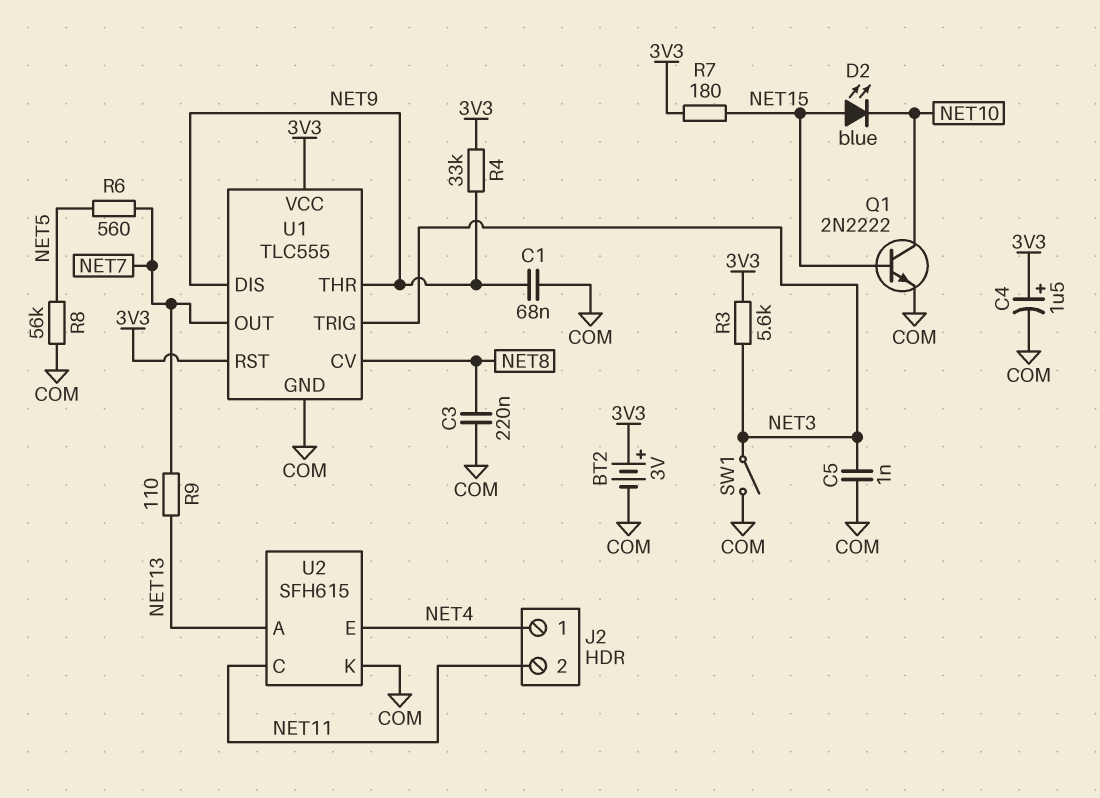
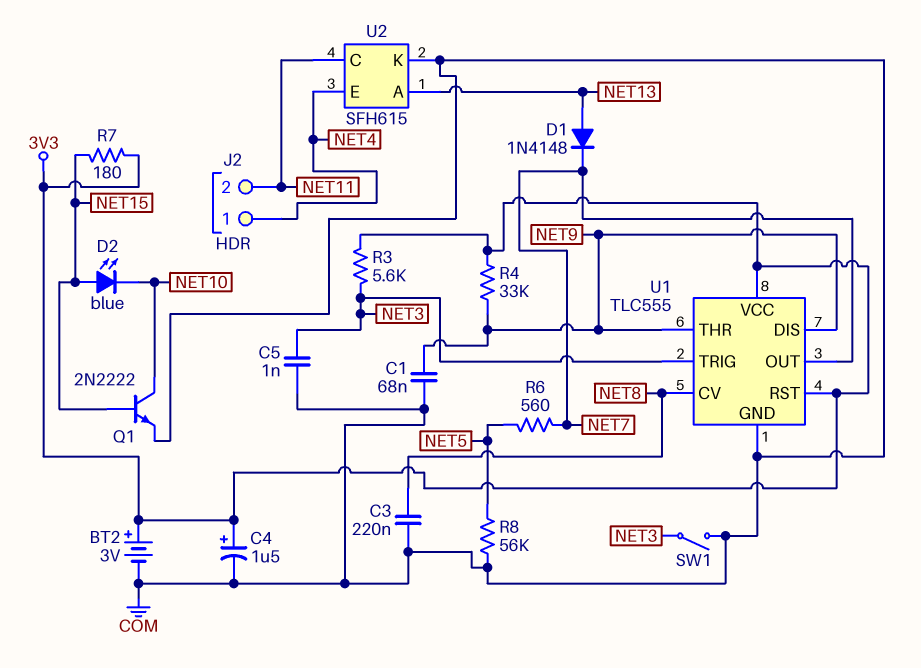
D1: none -> diode 1N4148 (A NET13, K NET7)
R9: 110 (NET7, NET13) -> none

